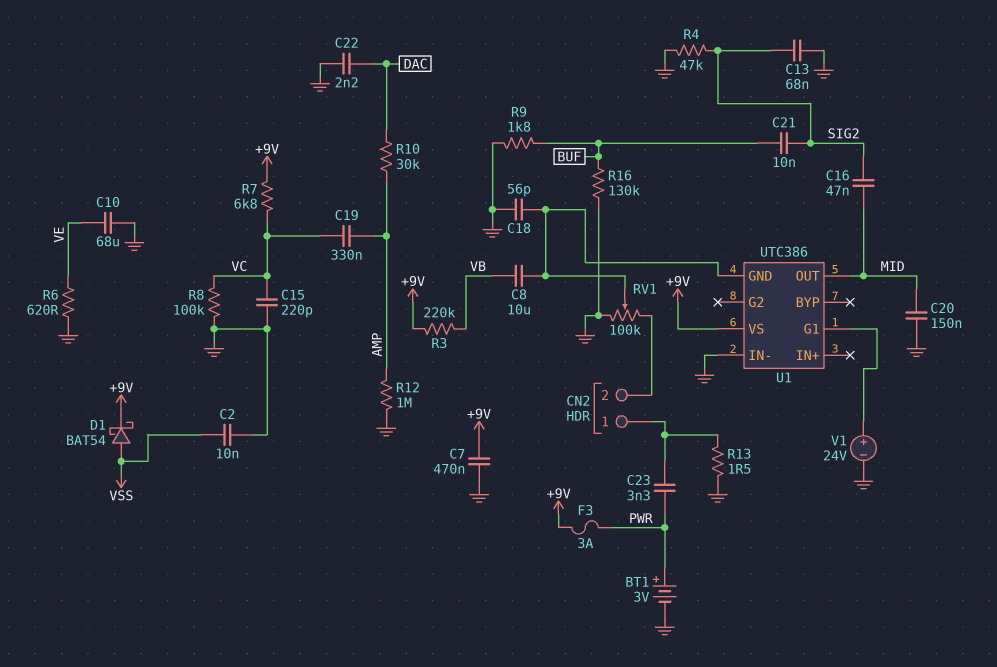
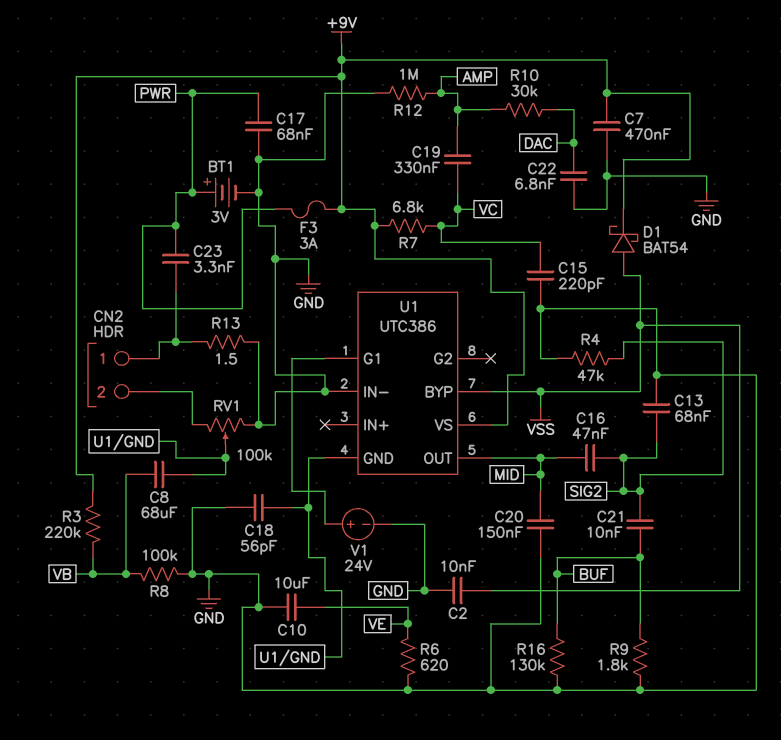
C8: 10uF (U1/GND, VB) -> 68uF (U1/GND, VB)
C10: 68uF (GND, VE) -> 10uF (GND, VE)
C17: none -> 68nF (GND, PWR)
C22: 2.2nF (DAC, GND) -> 6.8nF (DAC, GND)
R8: 100k (GND, VC) -> 100k (GND, VB)
U1 pin BYP: none -> VSS

